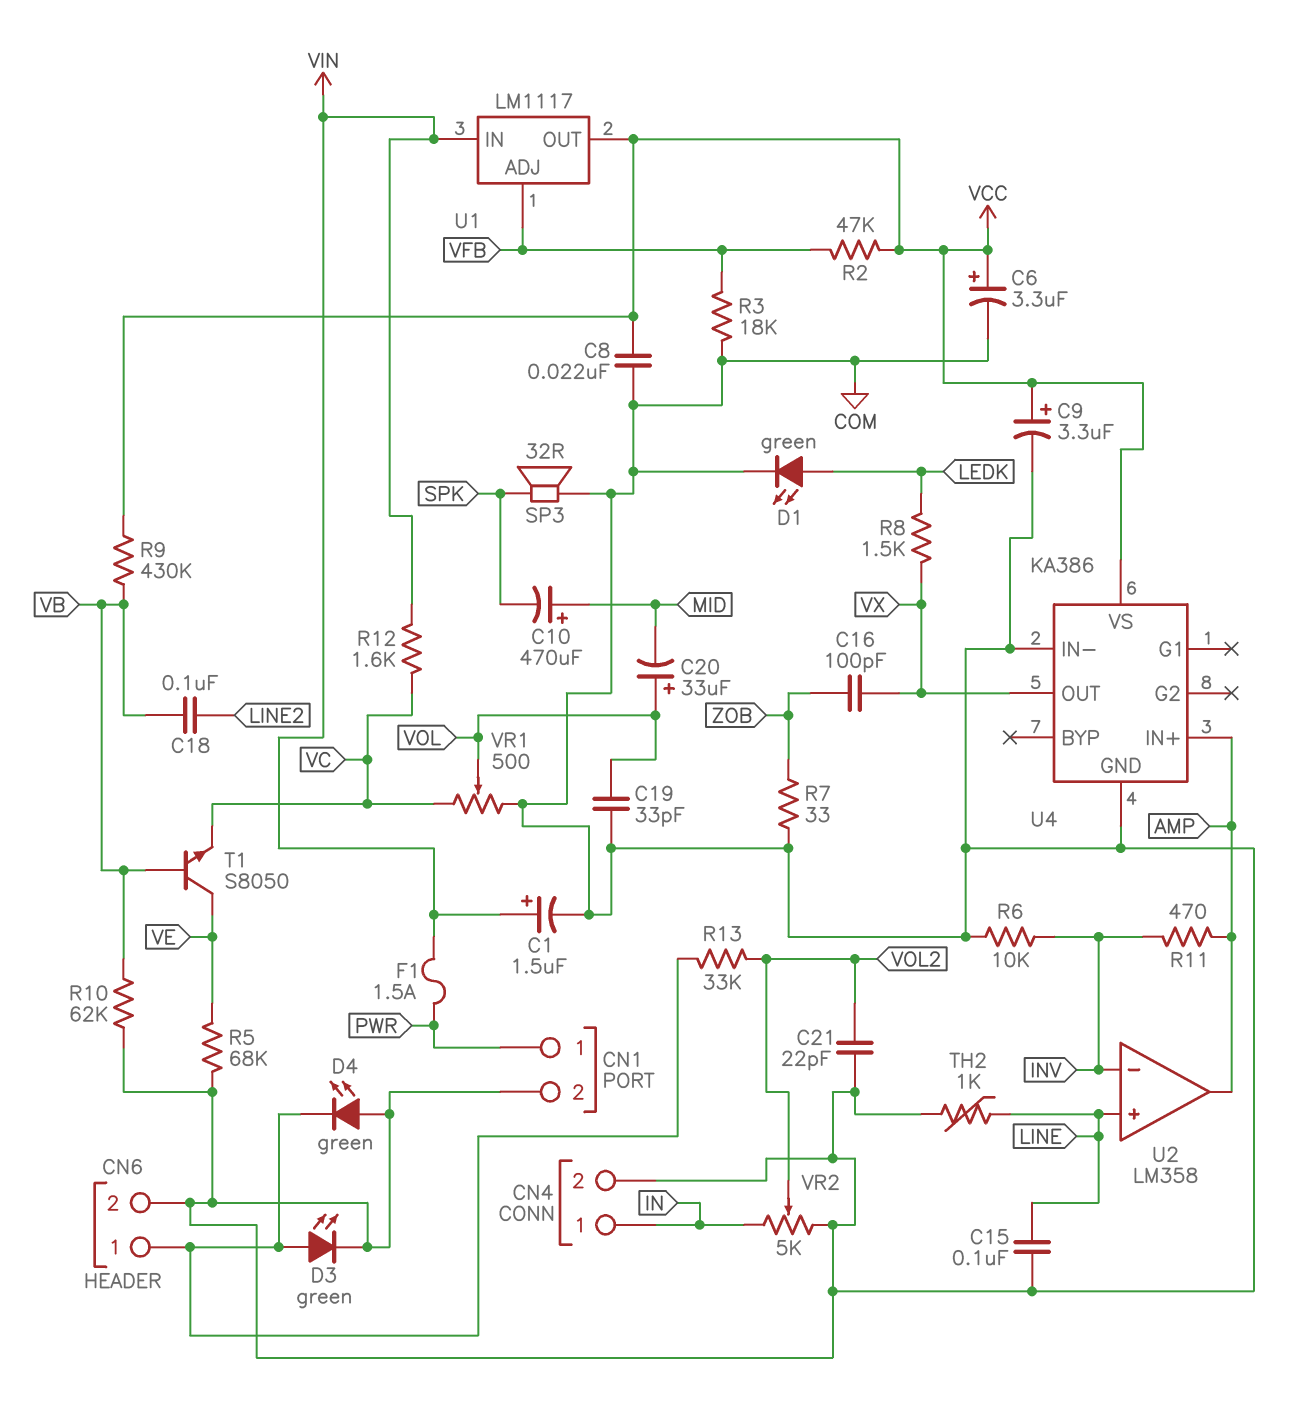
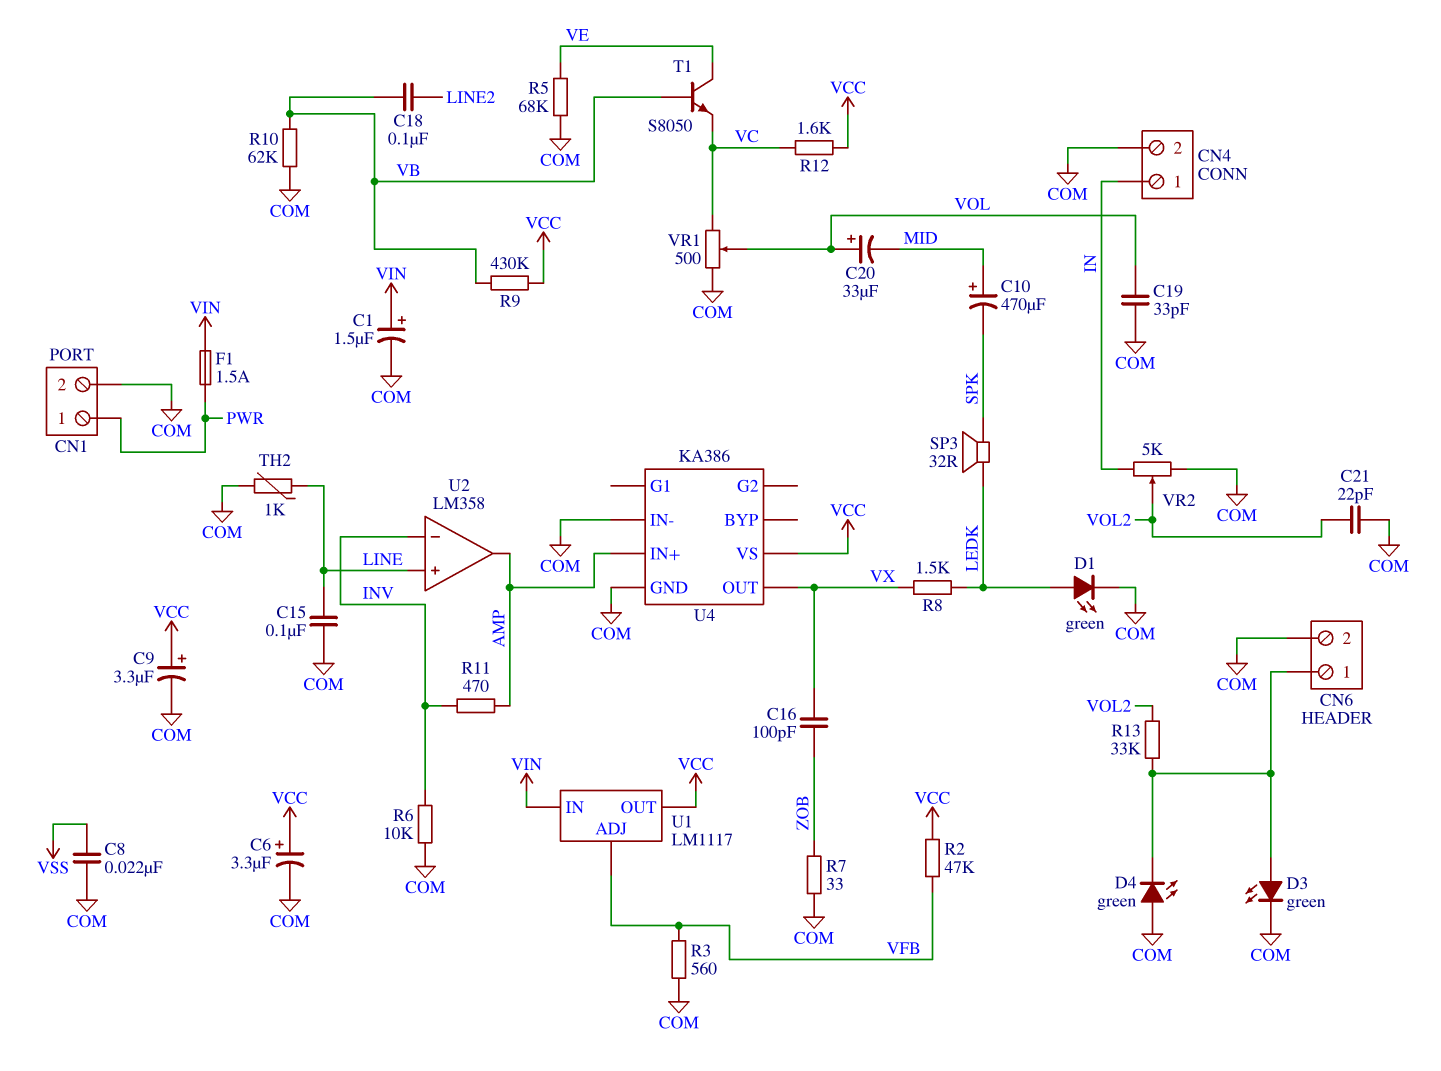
C8: 22nF (COM, VCC) -> 22nF (COM, VSS)
R3: 18k (COM, VFB) -> 560 (COM, VFB)
R12: 1.6k (VC, VIN) -> 1.6k (VC, VCC)
SP3: speaker 32R (COM, SPK) -> speaker 32R (LEDK, SPK)

